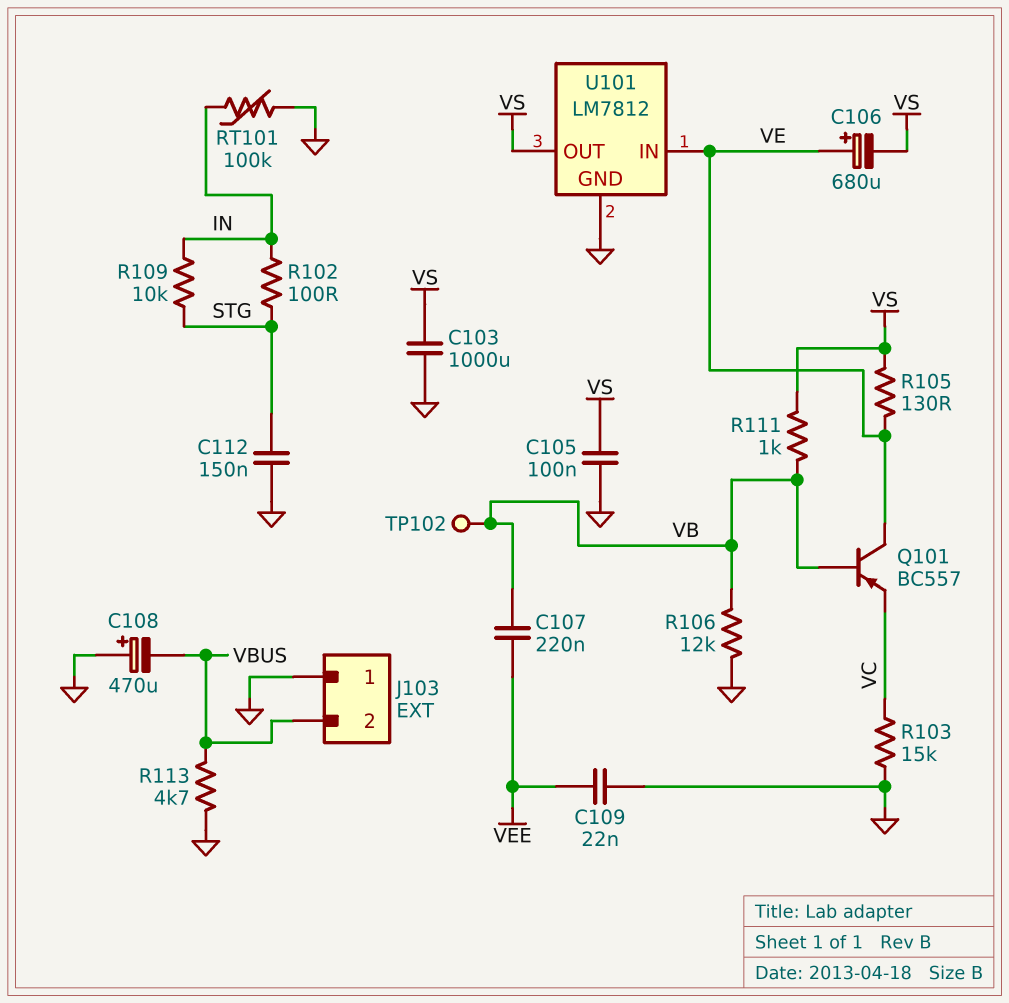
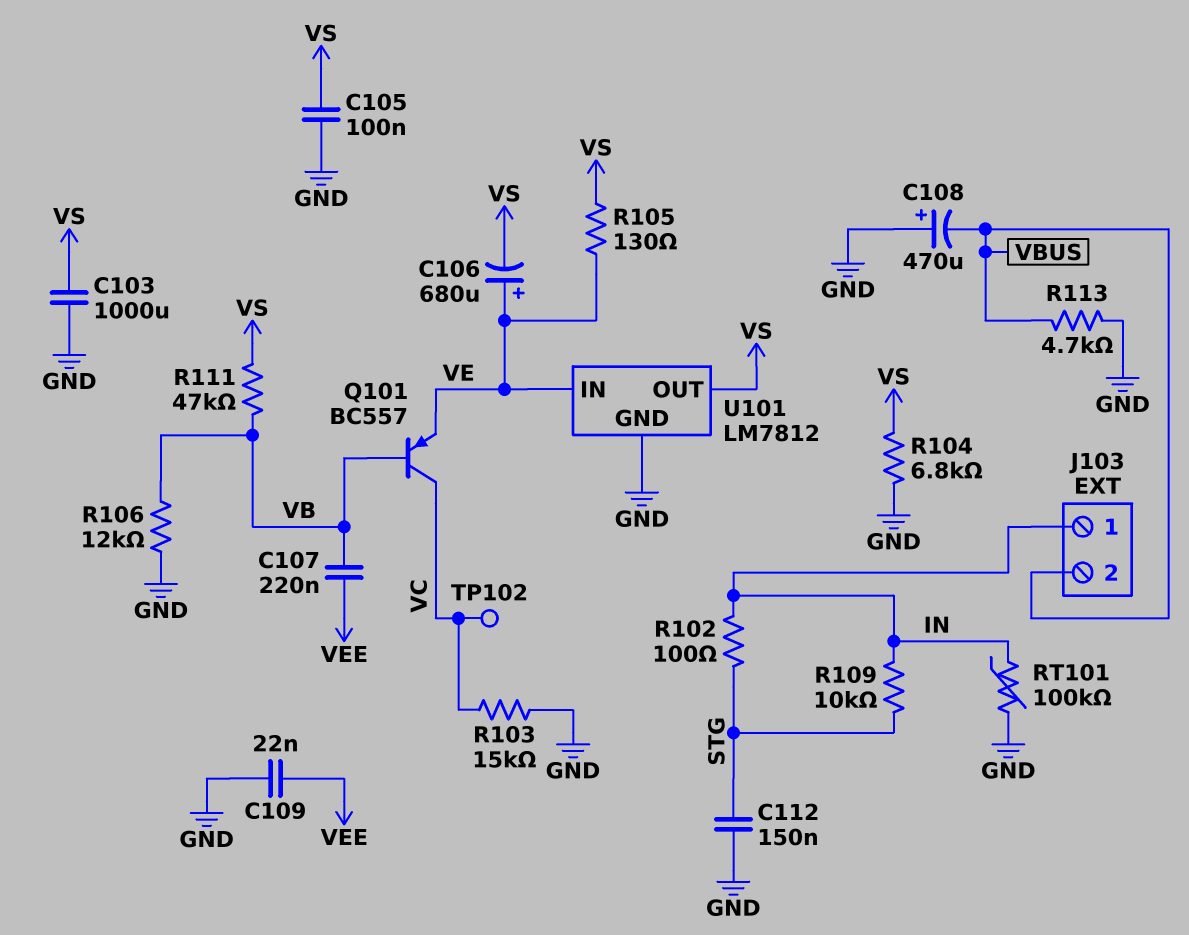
J103 pin 1: GND -> IN
Q101: PNP BC557 (B VB, C VE, E VC) -> PNP BC557 (B VB, C VC, E VE)
R104: none -> 6.8k (GND, VS)
R111: 1k (VB, VS) -> 47k (VB, VS)
TP102: test point (VB) -> test point (VC)

